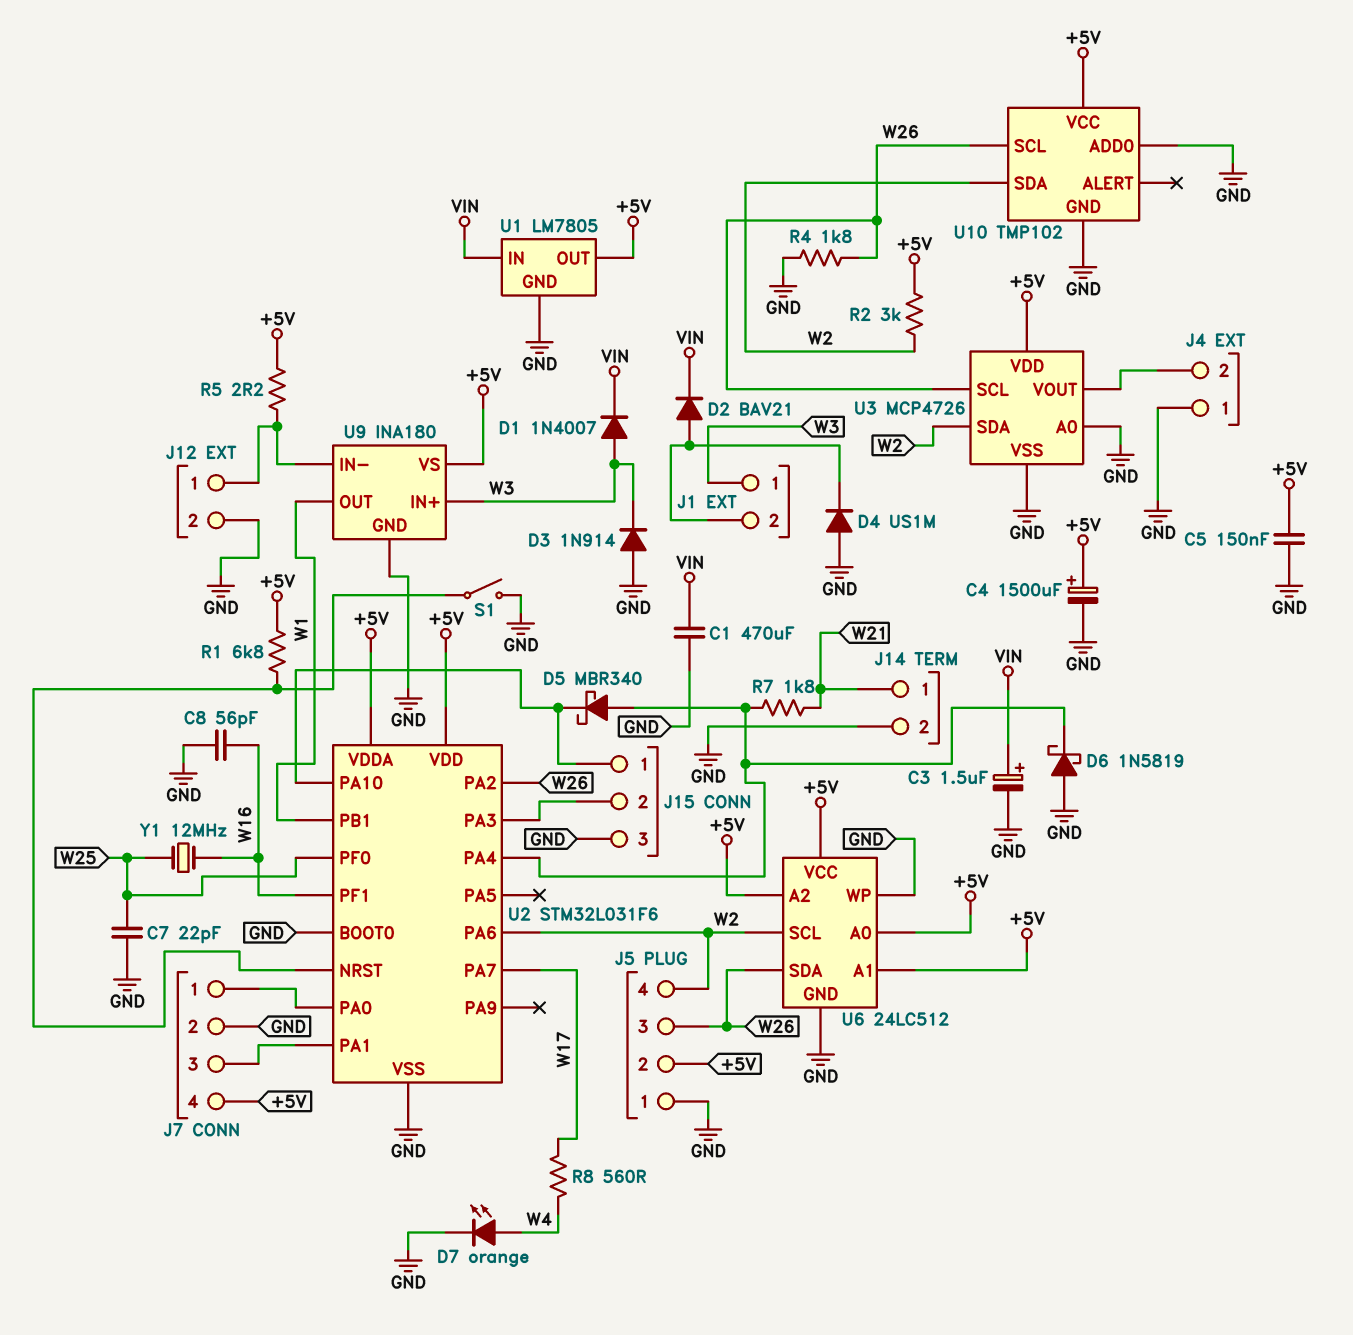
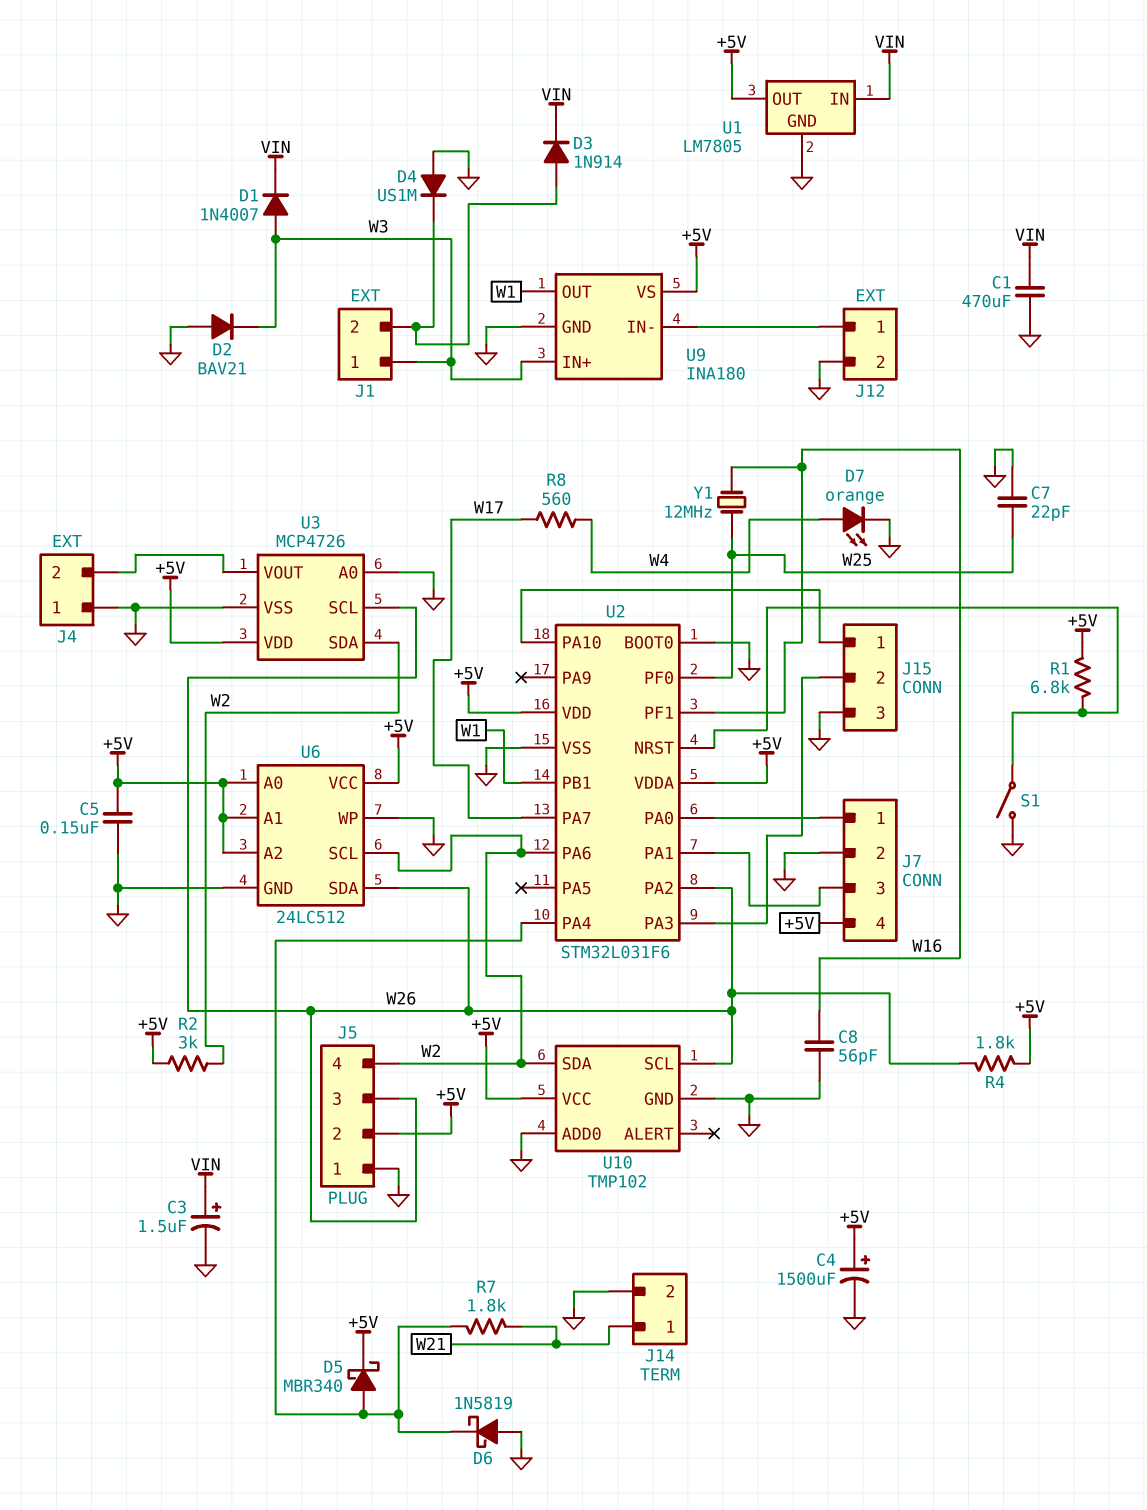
D2: diode BAV21 (A J1/2, K VIN) -> diode BAV21 (A GND, K W3)
D3: diode 1N914 (A GND, K W3) -> diode 1N914 (A J1/2, K VIN)
D5: schottky MBR340 (A U2/PA4, K J15/1) -> schottky MBR340 (A U2/PA4, K +5V)
R4: 1.8k (GND, W26) -> 1.8k (+5V, W26)
R5: 2.2 (+5V, J12/1) -> none

